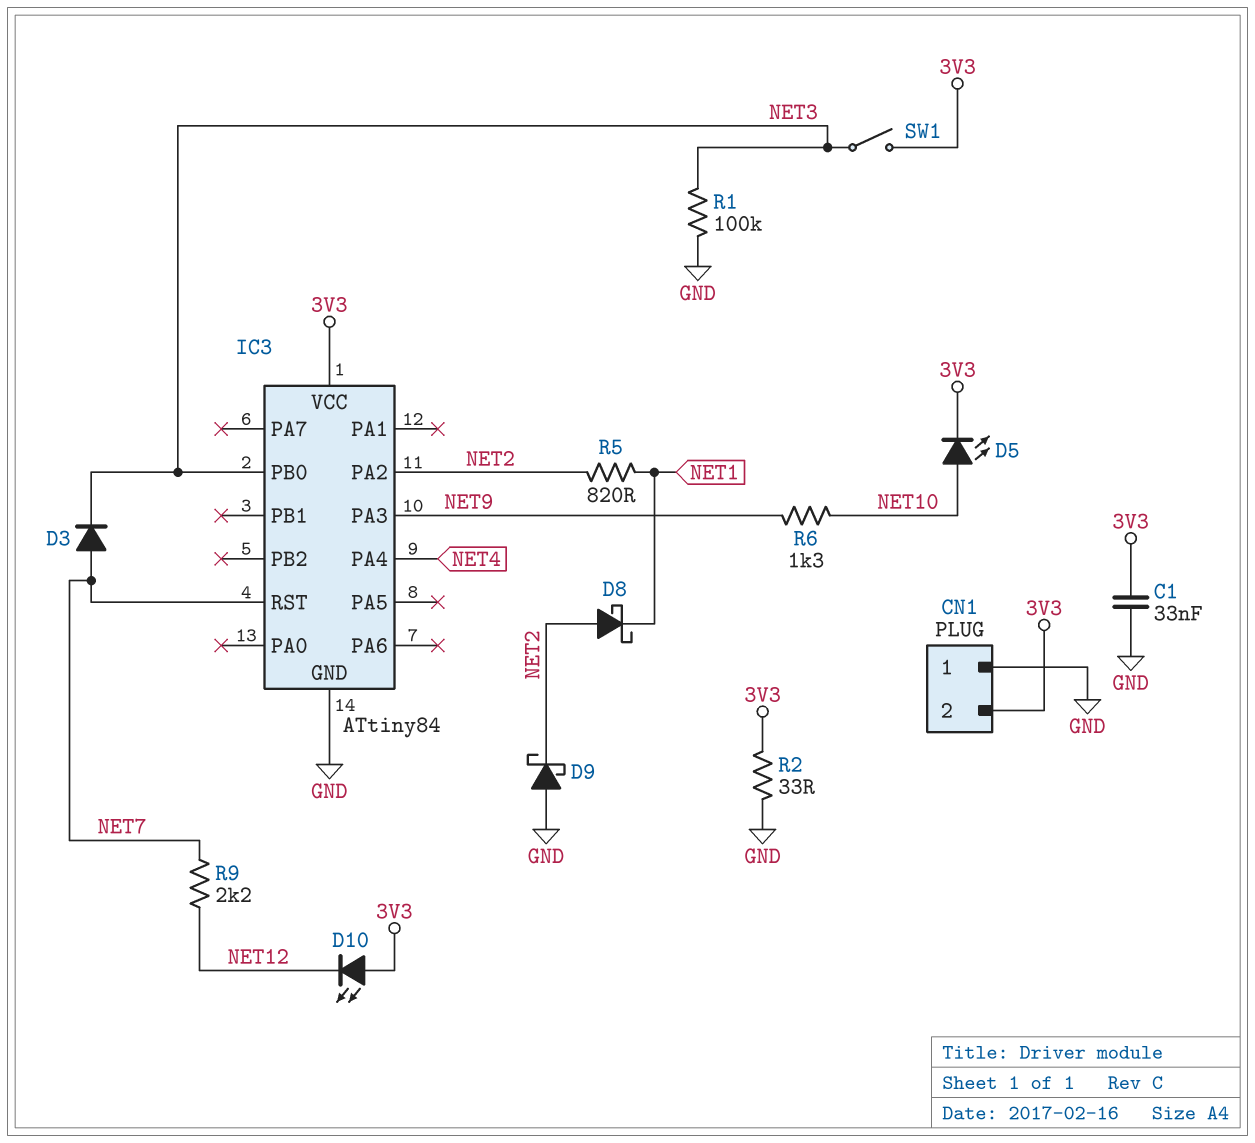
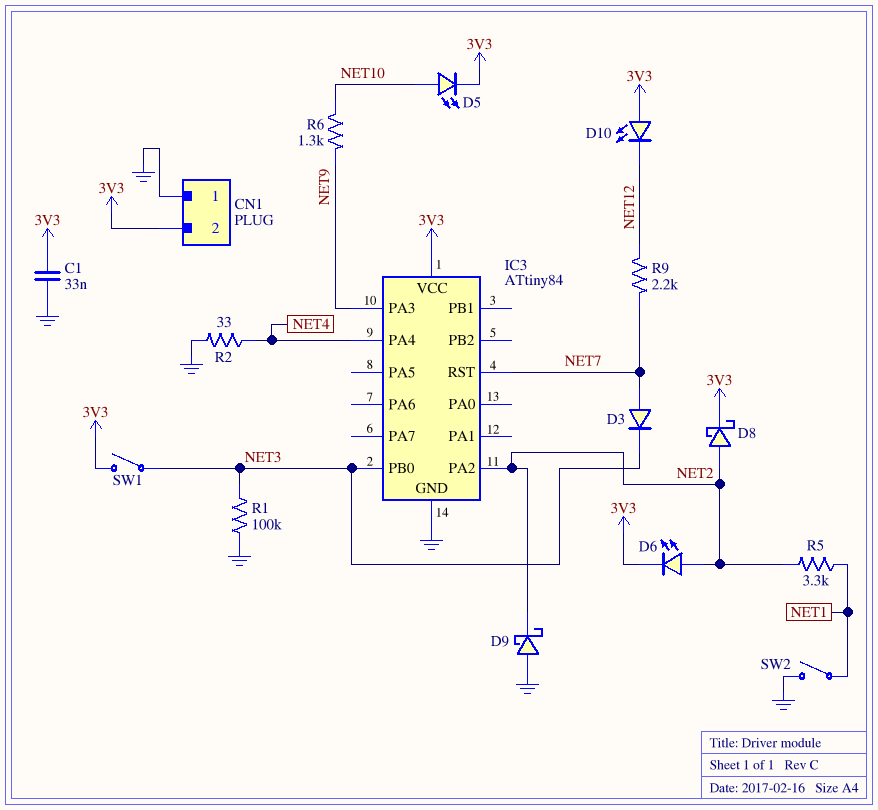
D6: none -> LED (A NET2, K 3V3)
D8: schottky (A NET2, K NET1) -> schottky (A NET2, K 3V3)
R2: 33 (3V3, GND) -> 33 (GND, NET4)
R5: 820 (NET1, NET2) -> 3.3k (NET1, NET2)
SW2: none -> switch (GND, NET1)

